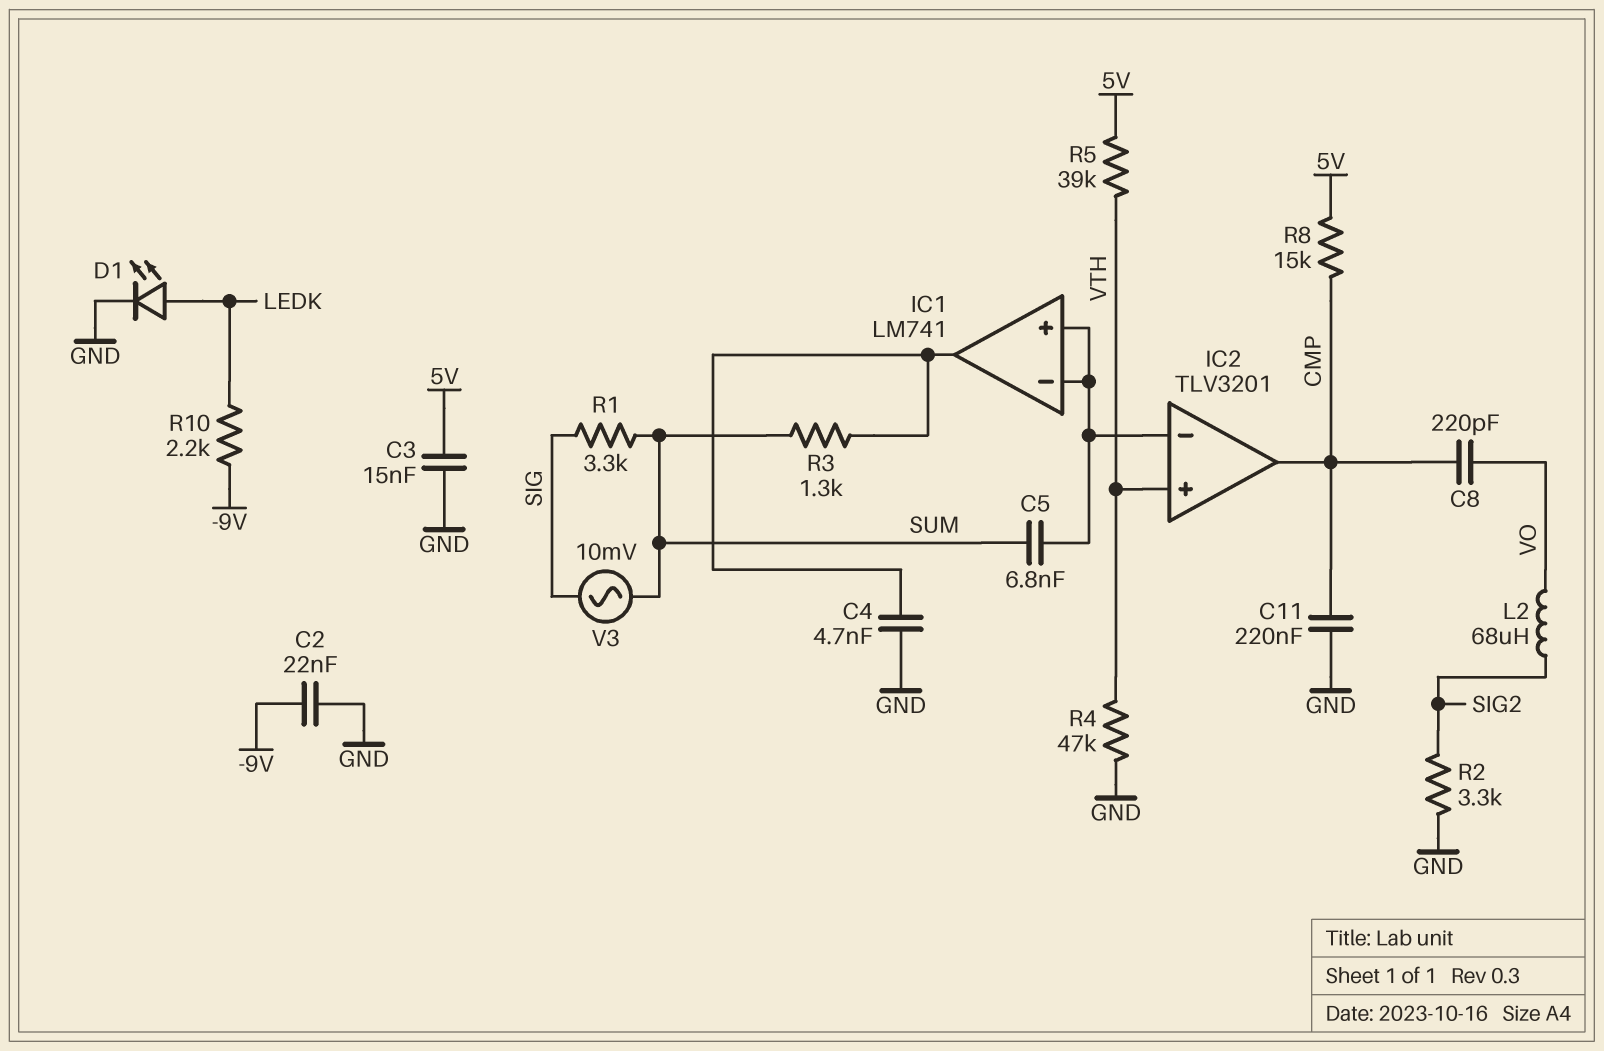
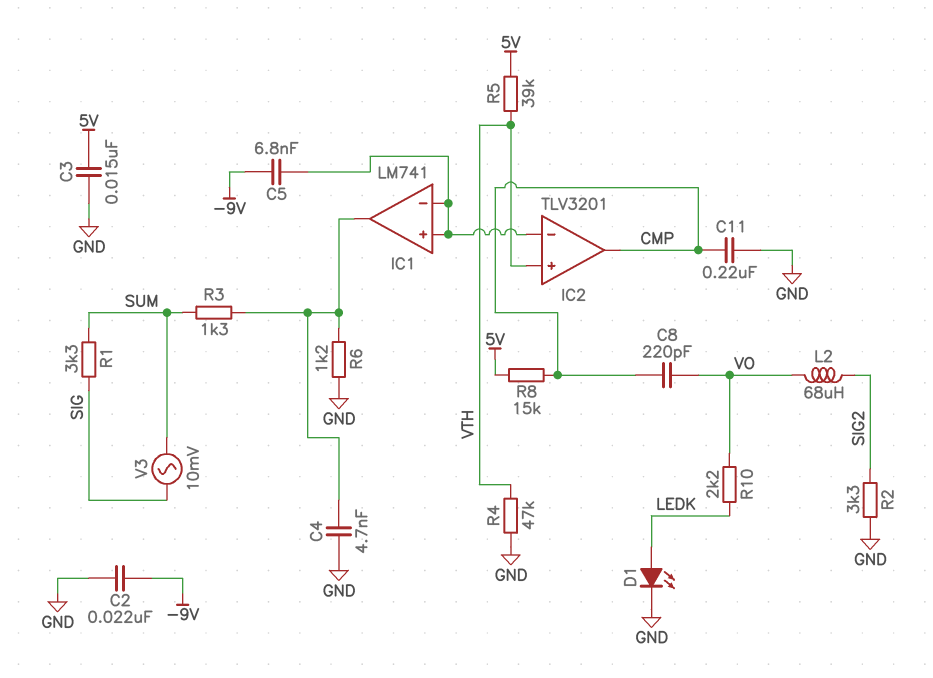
C5: 6.8nF (IC1/in+, SUM) -> 6.8nF (-9V, IC1/in+)
R6: none -> 1.2k (GND, IC1/out)
R10: 2.2k (-9V, LEDK) -> 2.2k (LEDK, VO)

